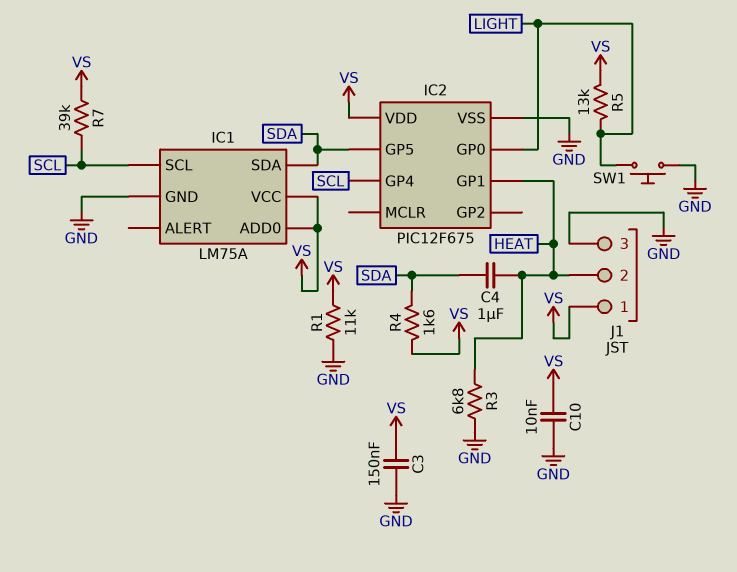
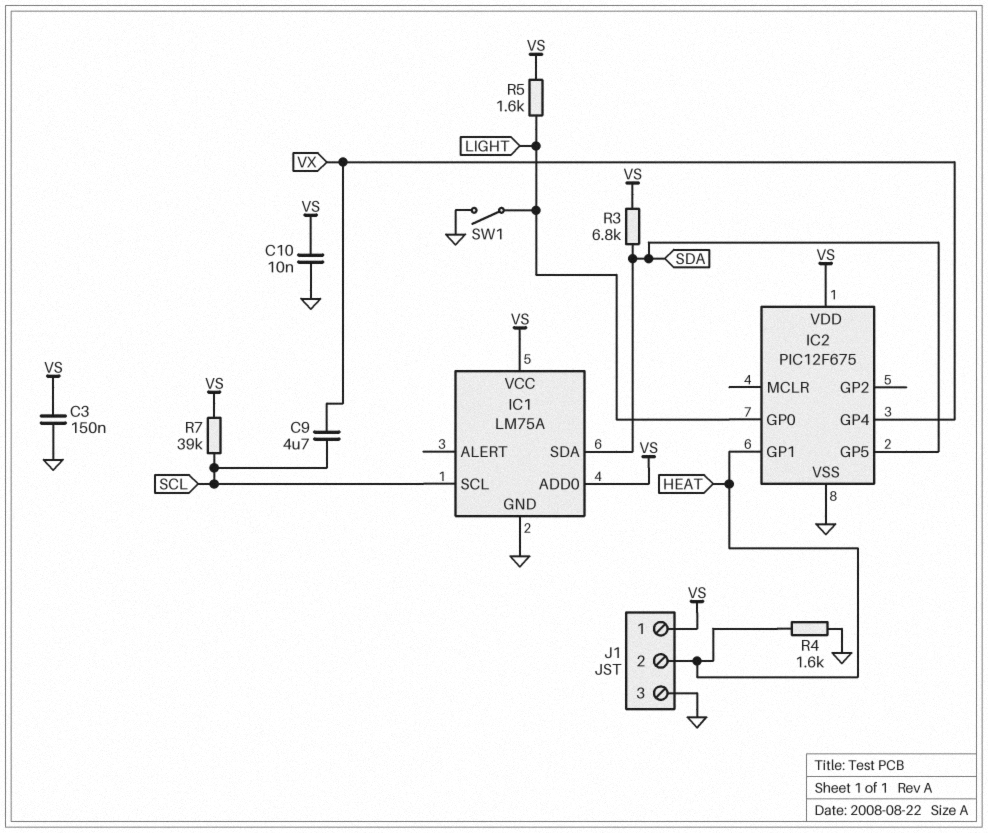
C4: 1uF (HEAT, SDA) -> none
C9: none -> 4.7uF (SCL, VX)
IC2 pin GP4: SCL -> VX
R1: 11k (GND, VS) -> none
R3: 6.8k (GND, HEAT) -> 6.8k (SDA, VS)
R4: 1.6k (SDA, VS) -> 1.6k (GND, HEAT)
R5: 13k (LIGHT, VS) -> 1.6k (LIGHT, VS)
SW1: button (GND, LIGHT) -> switch (GND, LIGHT)

